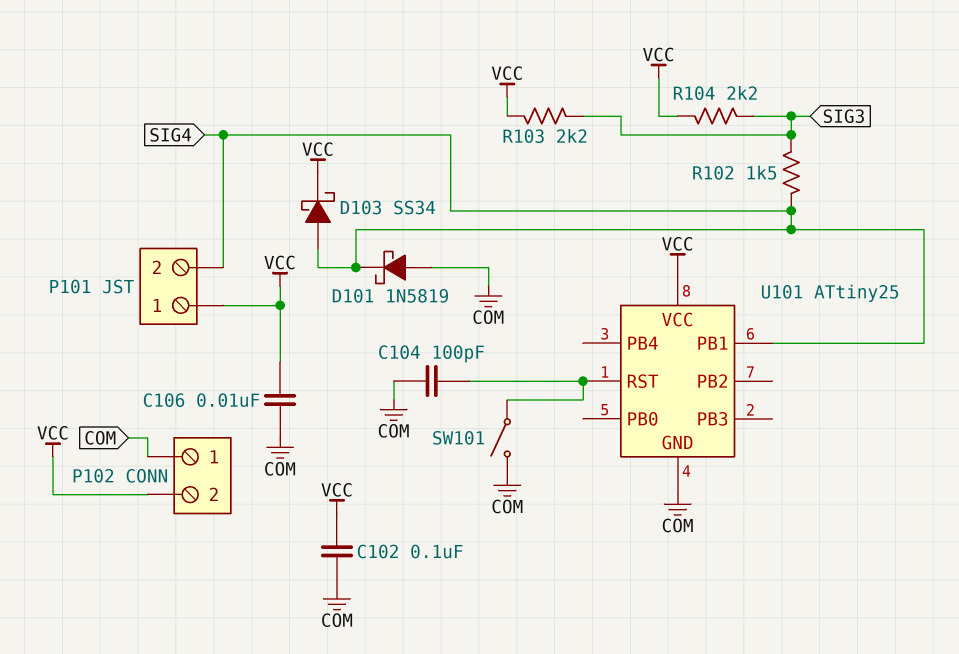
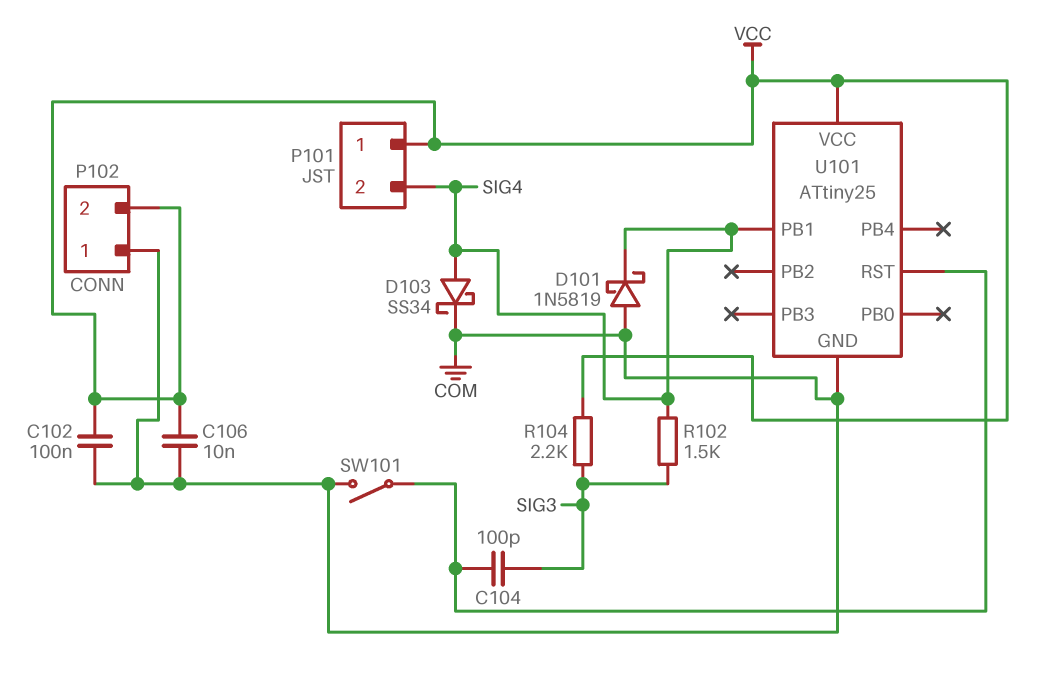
C104: 100pF (COM, U101/RST) -> 100pF (SIG3, U101/RST)
D103: schottky SS34 (A SIG4, K VCC) -> schottky SS34 (A SIG4, K COM)
R103: 2.2k (SIG3, VCC) -> none

